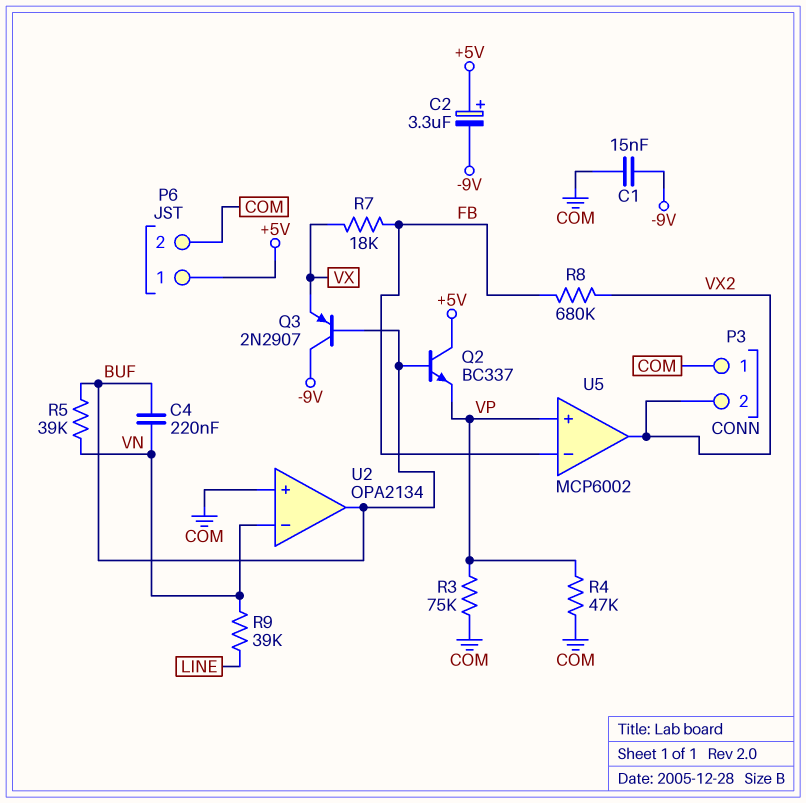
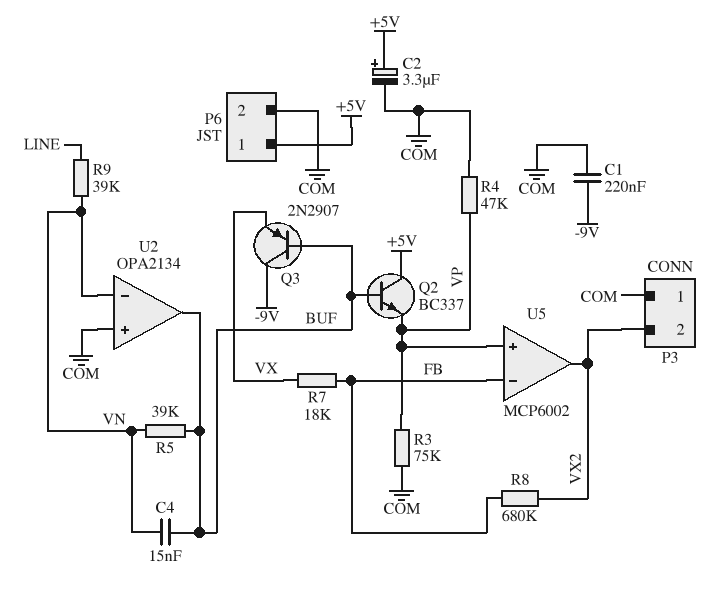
C1: 15nF (-9V, COM) -> 220nF (-9V, COM)
C2: 3.3uF (plus +5V, minus -9V) -> 3.3uF (plus +5V, minus COM)
C4: 220nF (BUF, VN) -> 15nF (BUF, VN)

